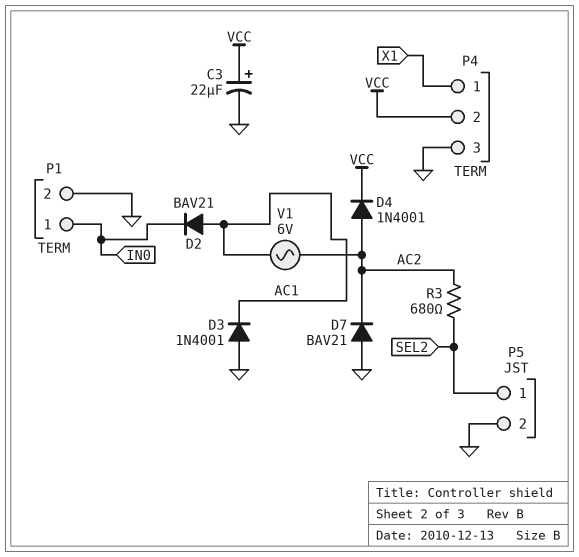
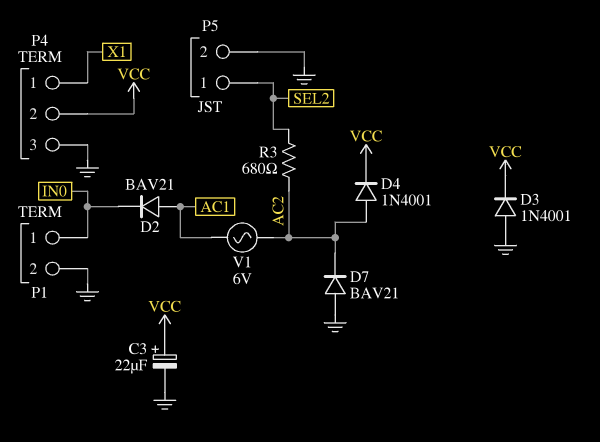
D3: diode 1N4001 (A GND, K AC1) -> diode 1N4001 (A GND, K VCC)

